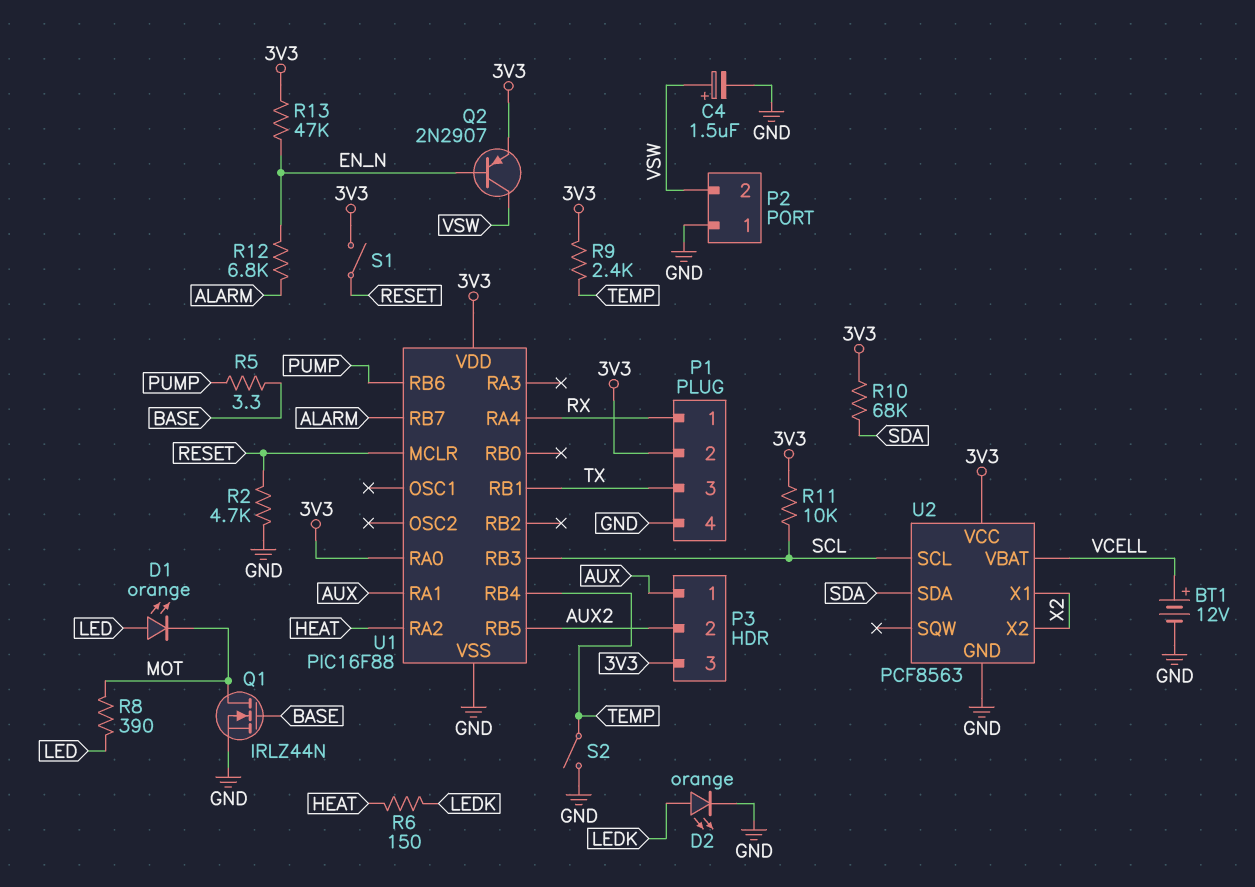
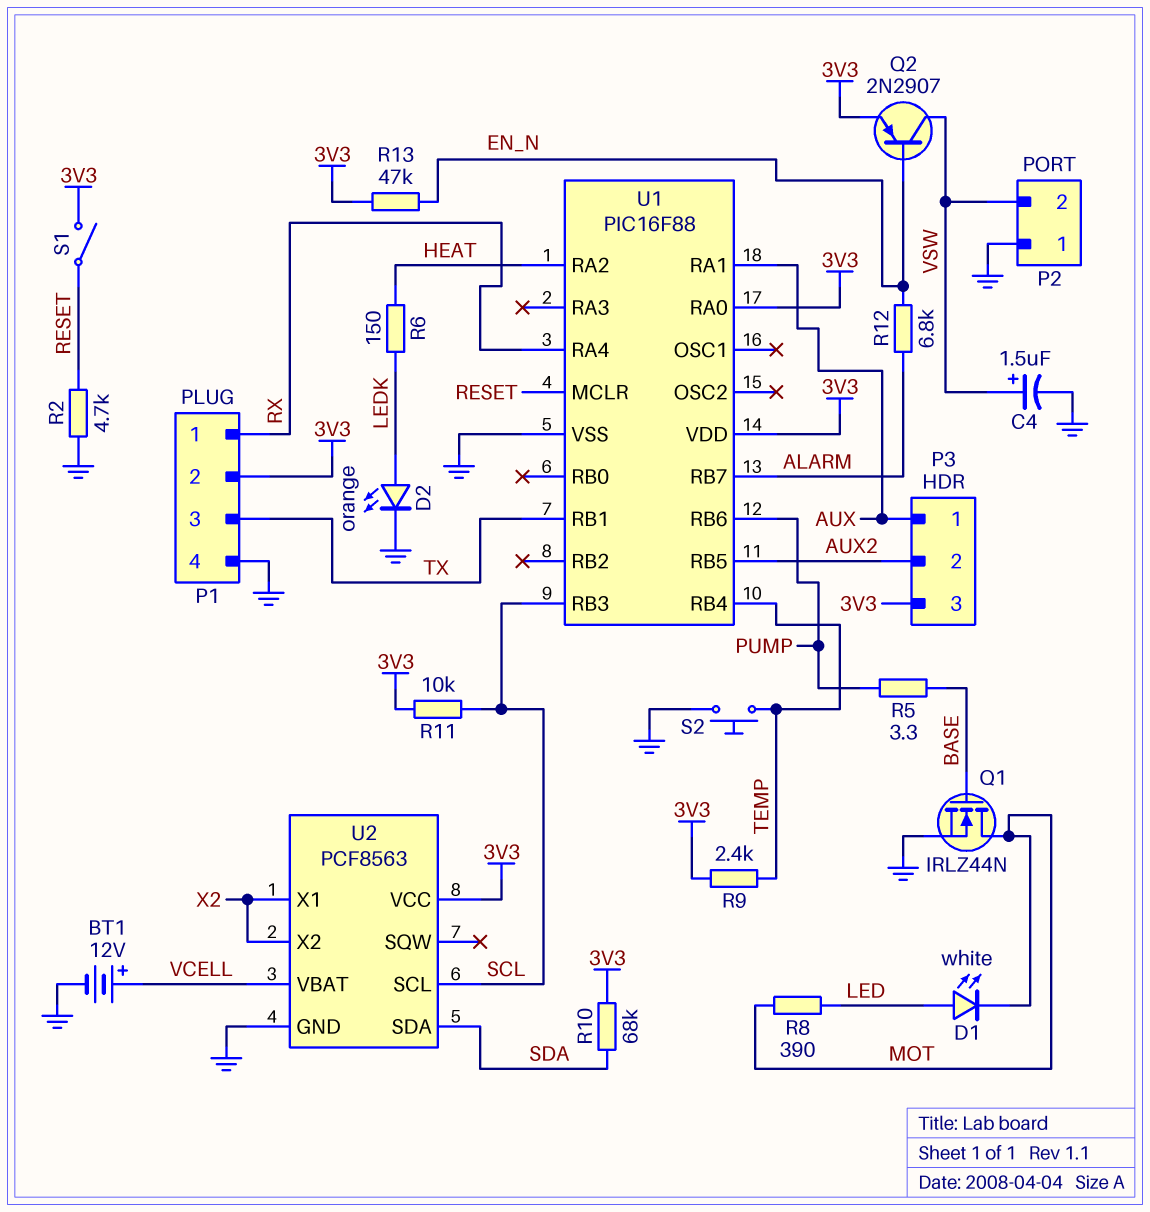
D1: LED orange (A LED, K MOT) -> LED white (A LED, K MOT)
S2: switch (GND, TEMP) -> button (GND, TEMP)

